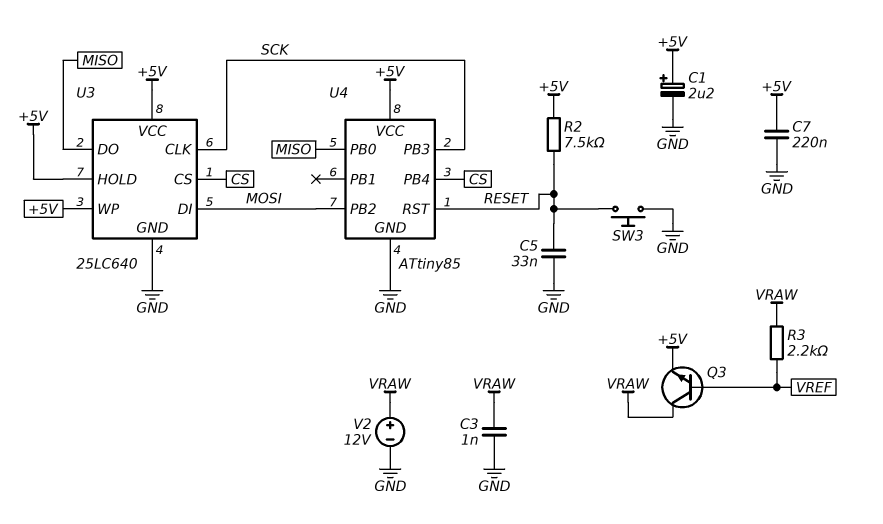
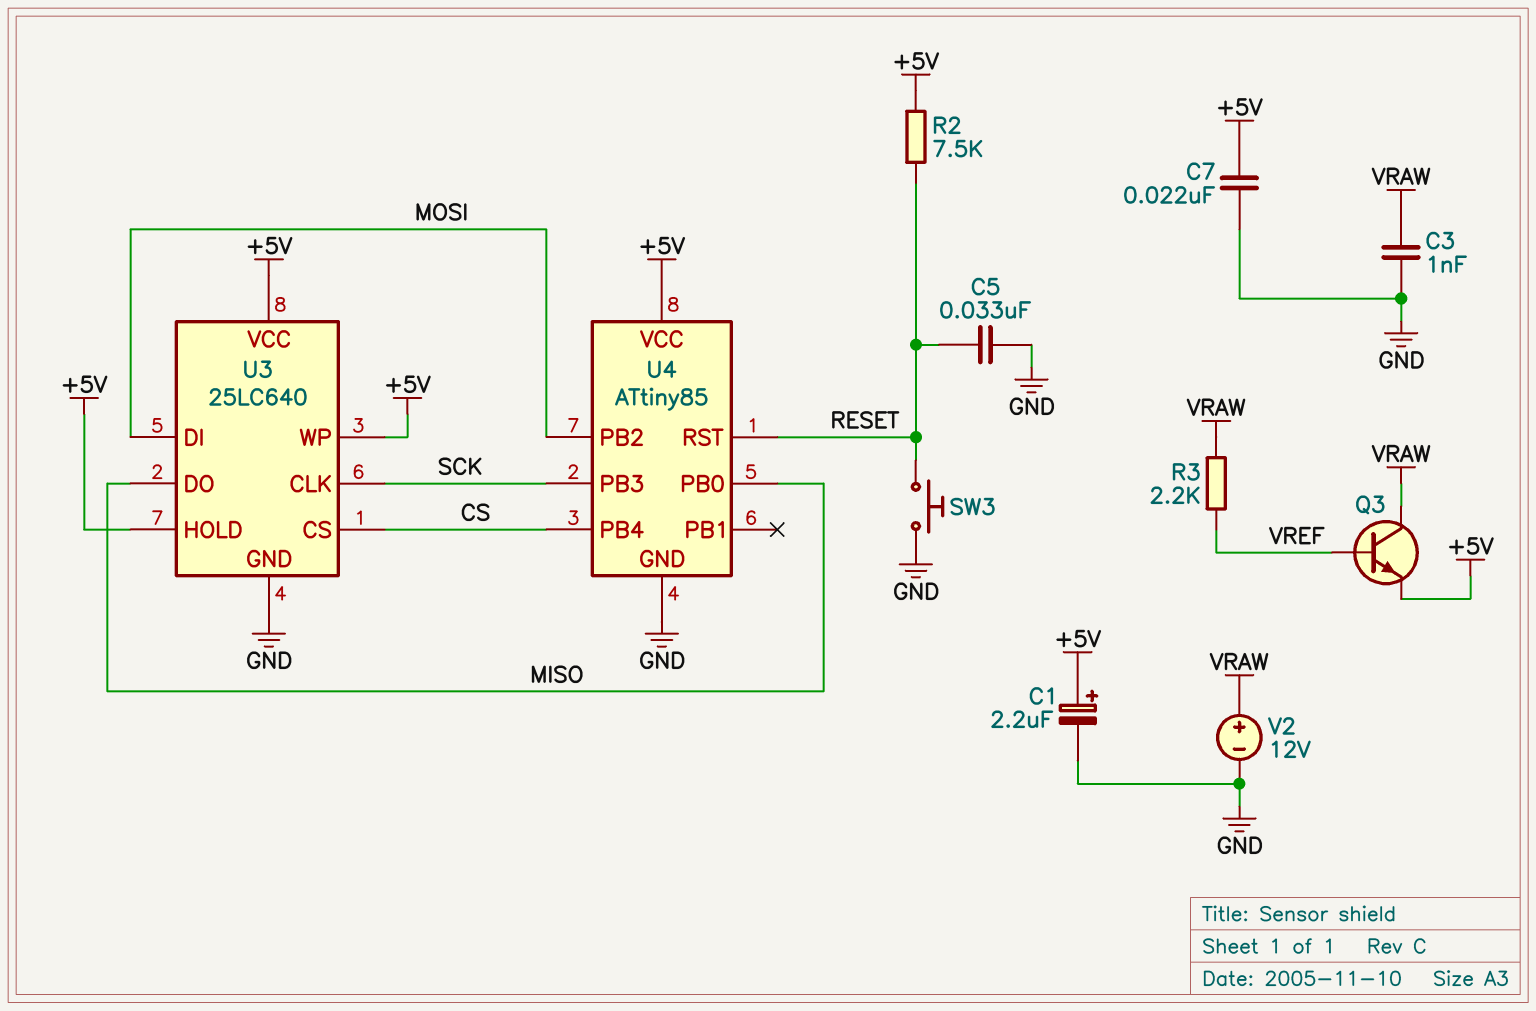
C7: 220nF (+5V, GND) -> 22nF (+5V, GND)

